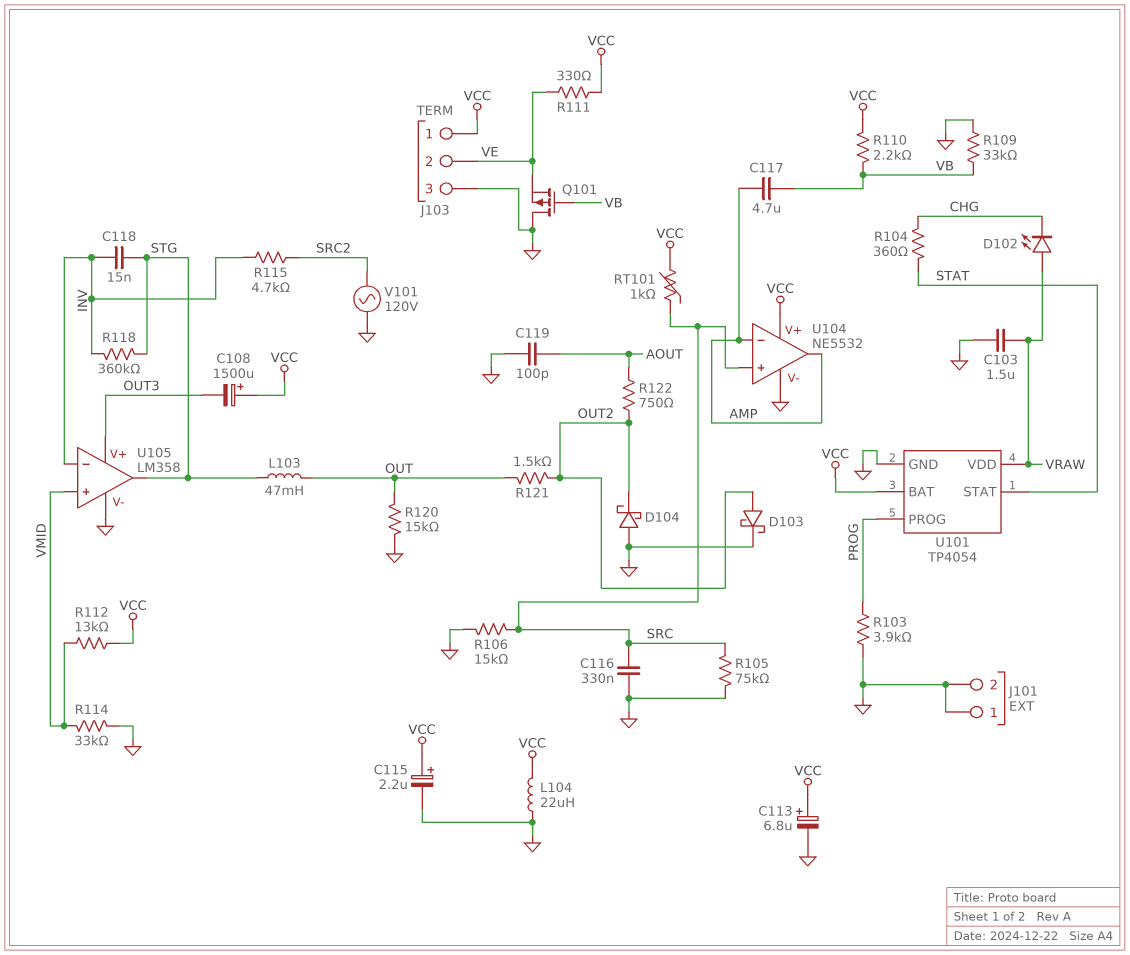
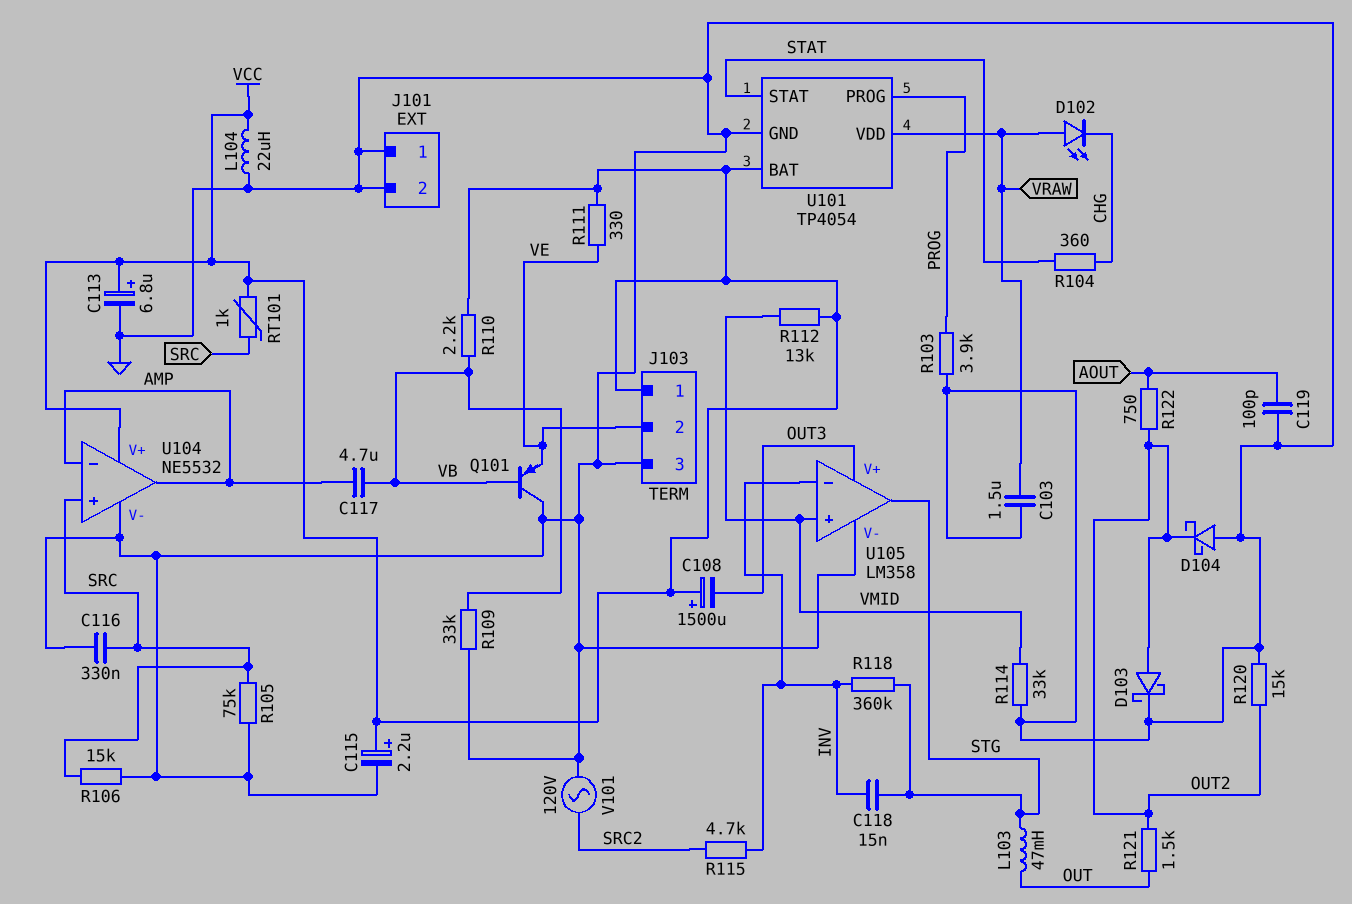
Q101: PMOS (G VB, D GND, S VE) -> PNP (B VB, C GND, E VE)
R120: 15k (GND, OUT) -> 15k (GND, OUT2)

